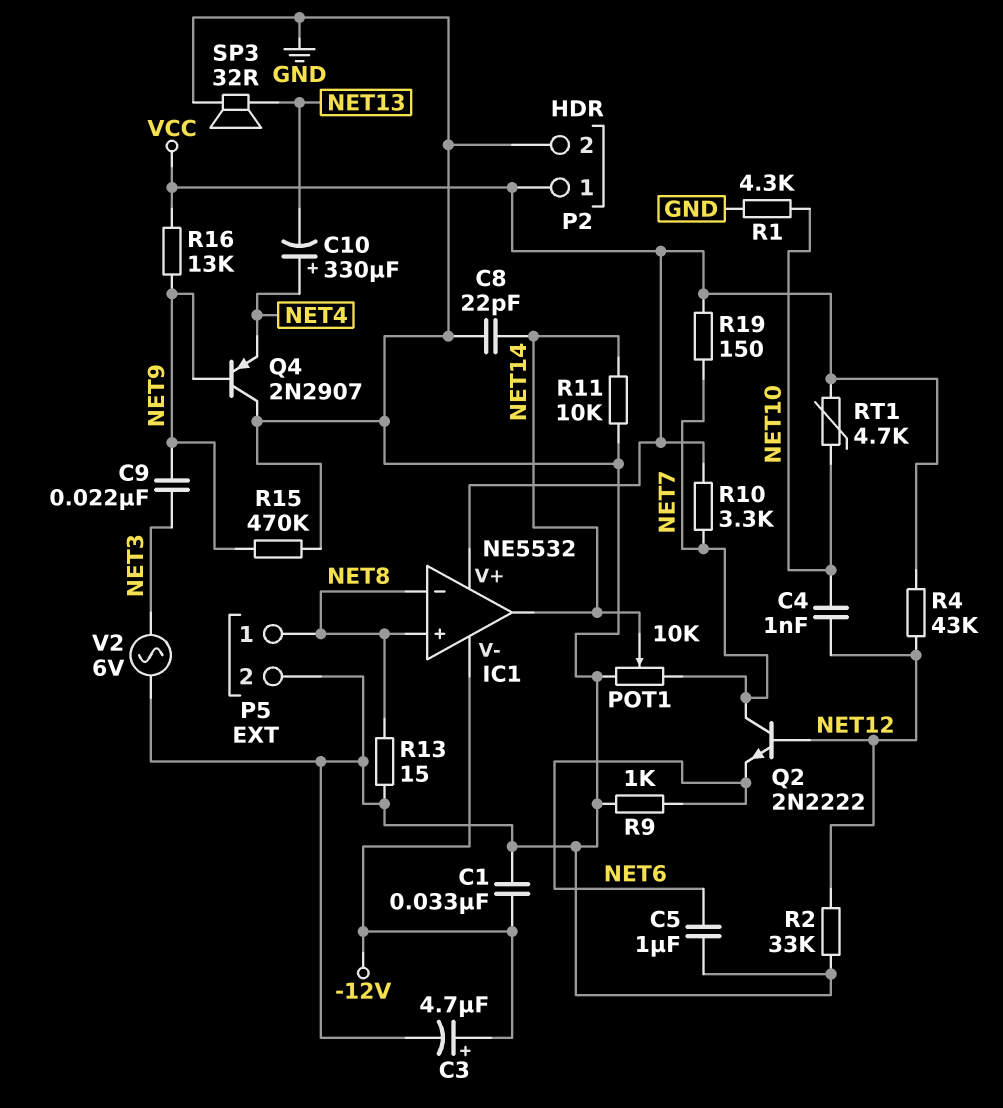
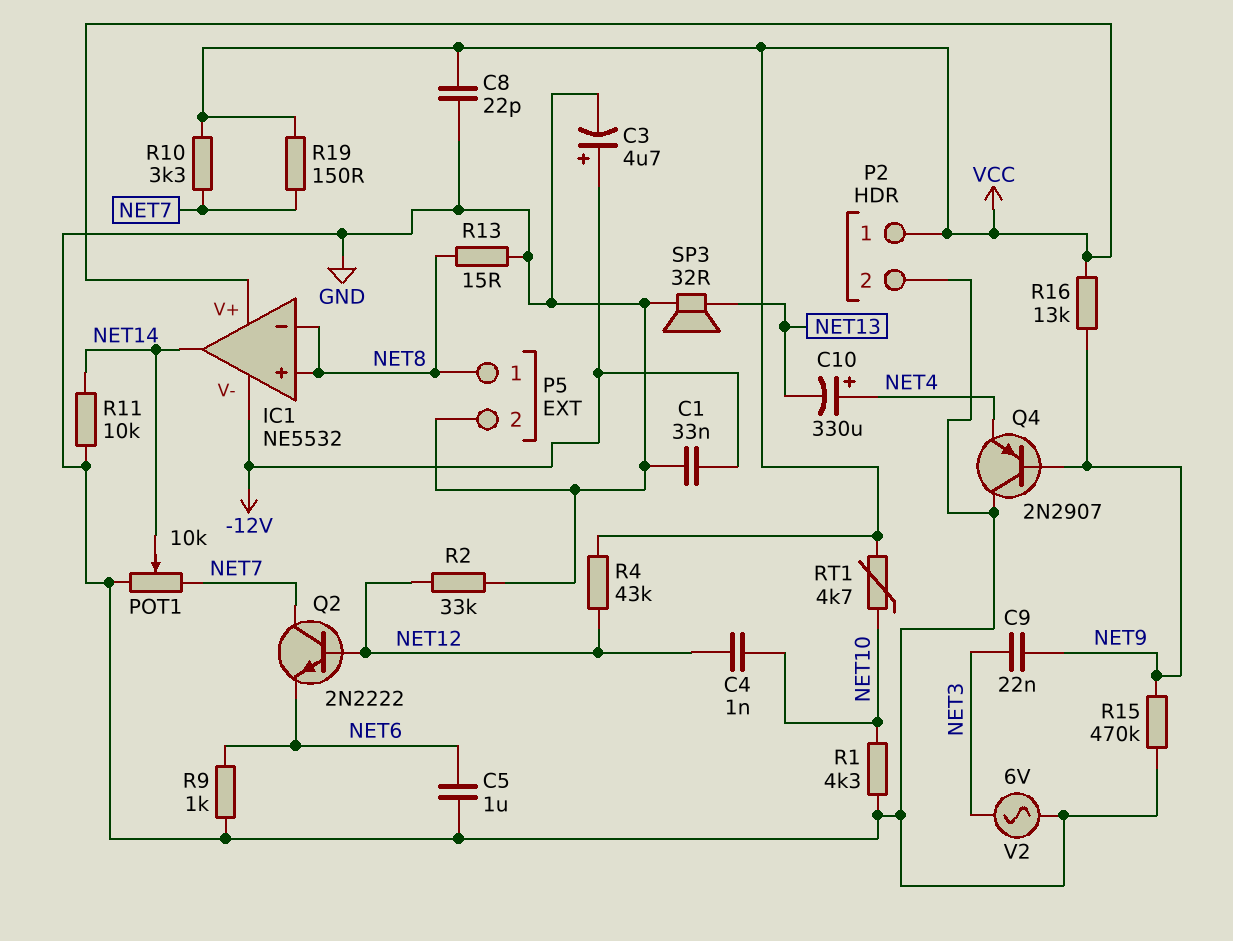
C8: 22pF (GND, NET14) -> 22pF (GND, VCC)

